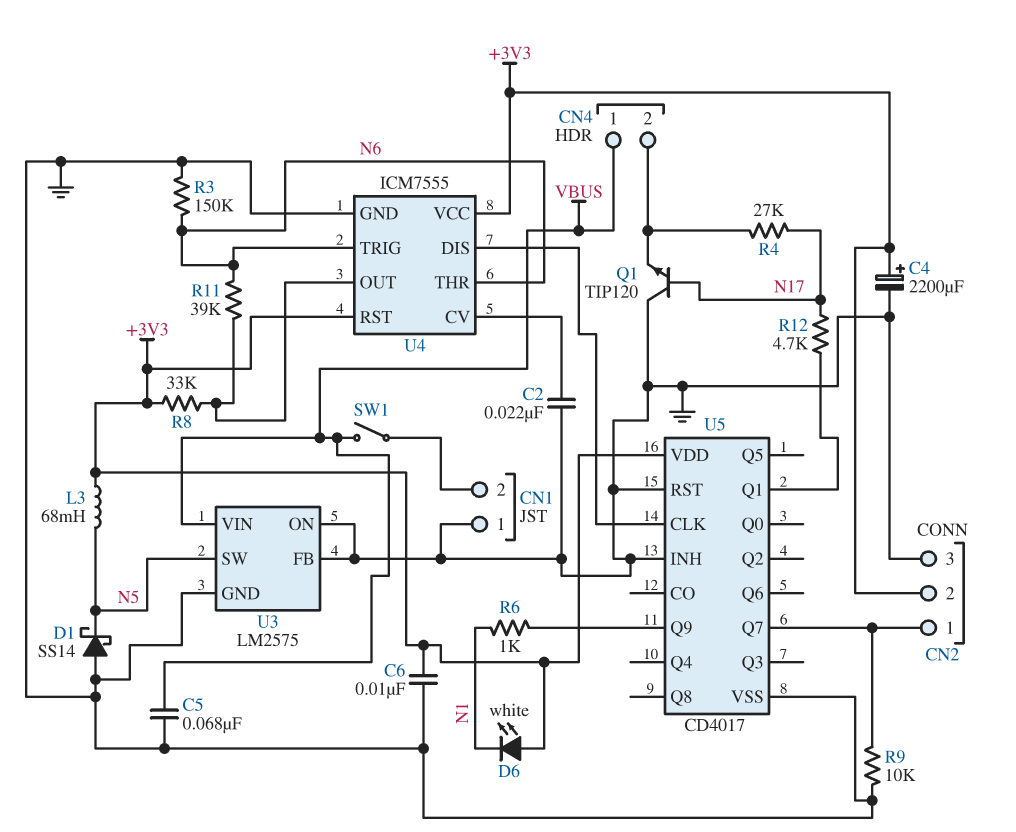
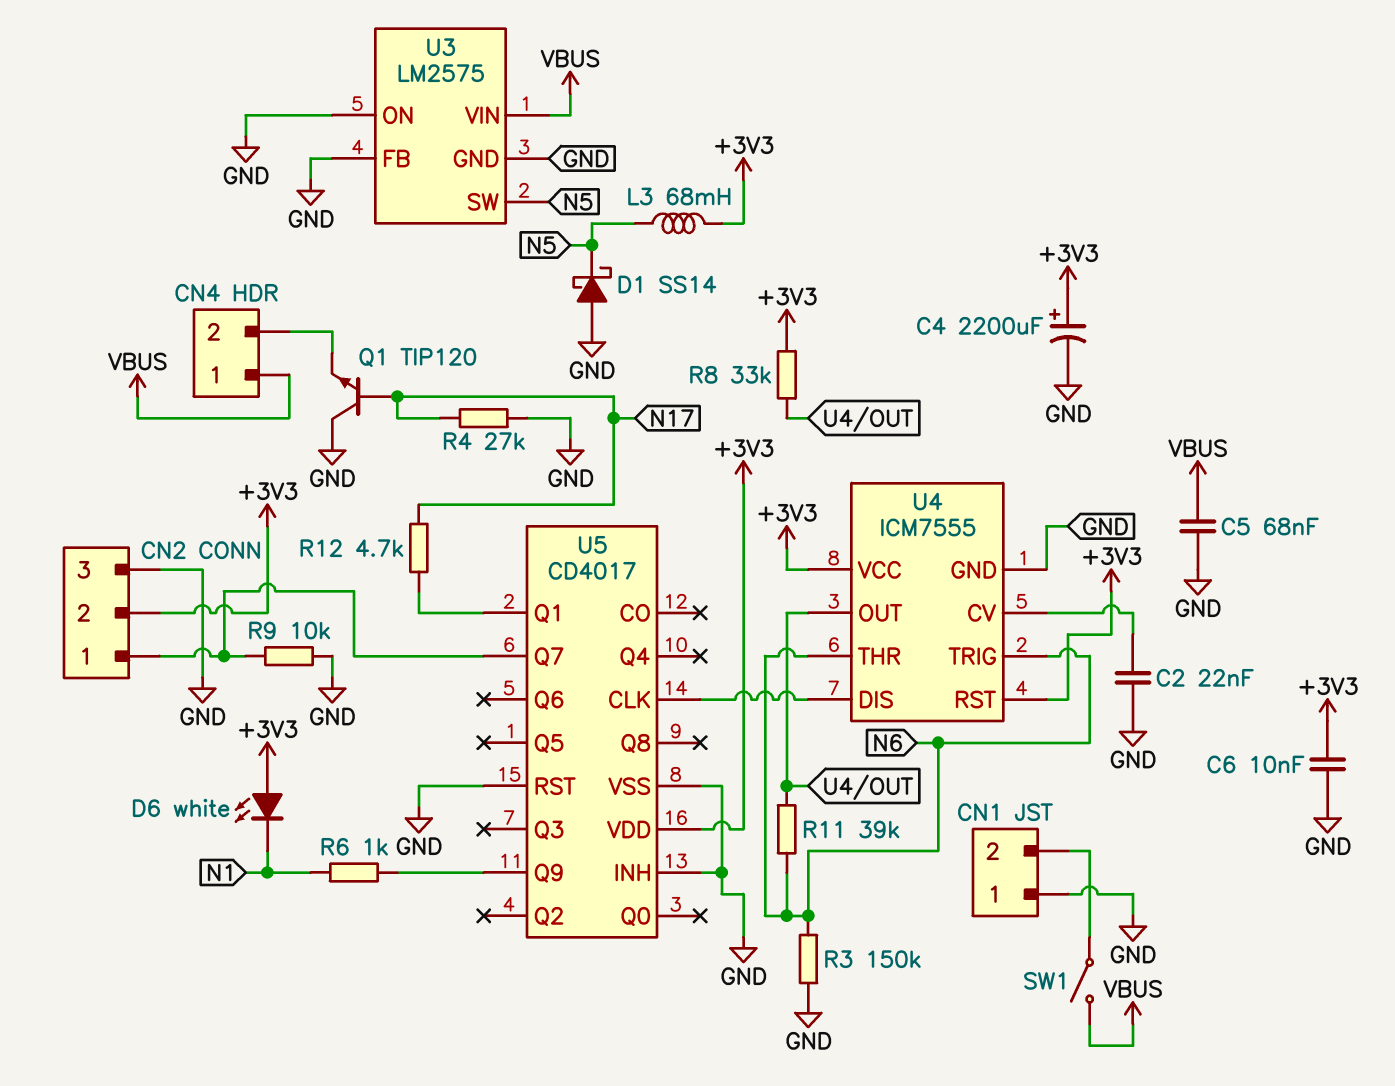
R4: 27k (CN4/2, N17) -> 27k (GND, N17)

